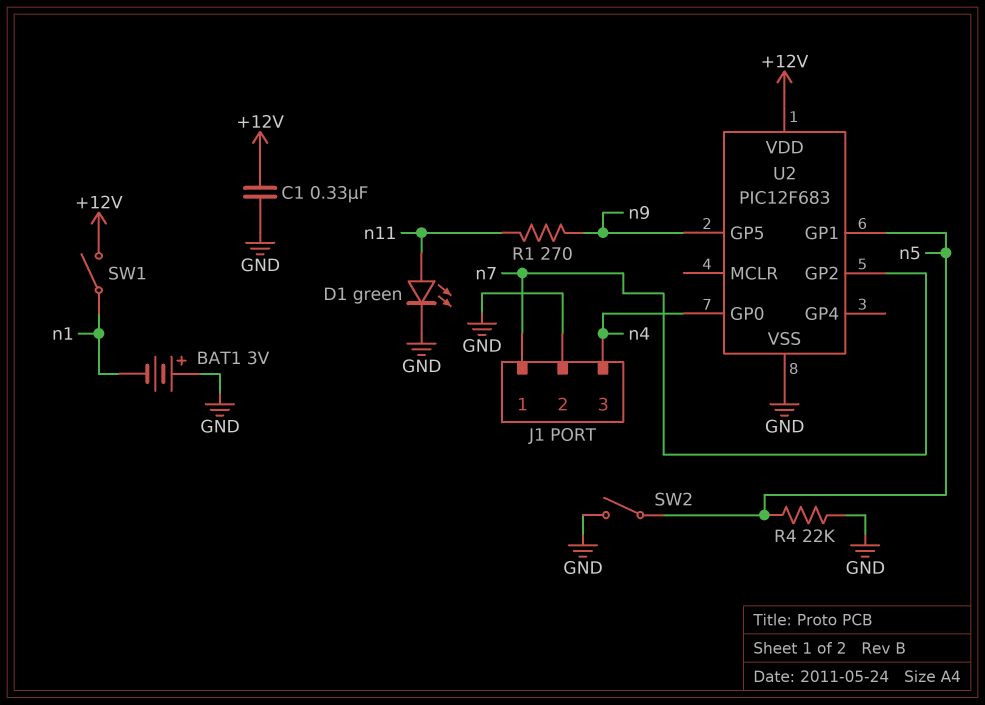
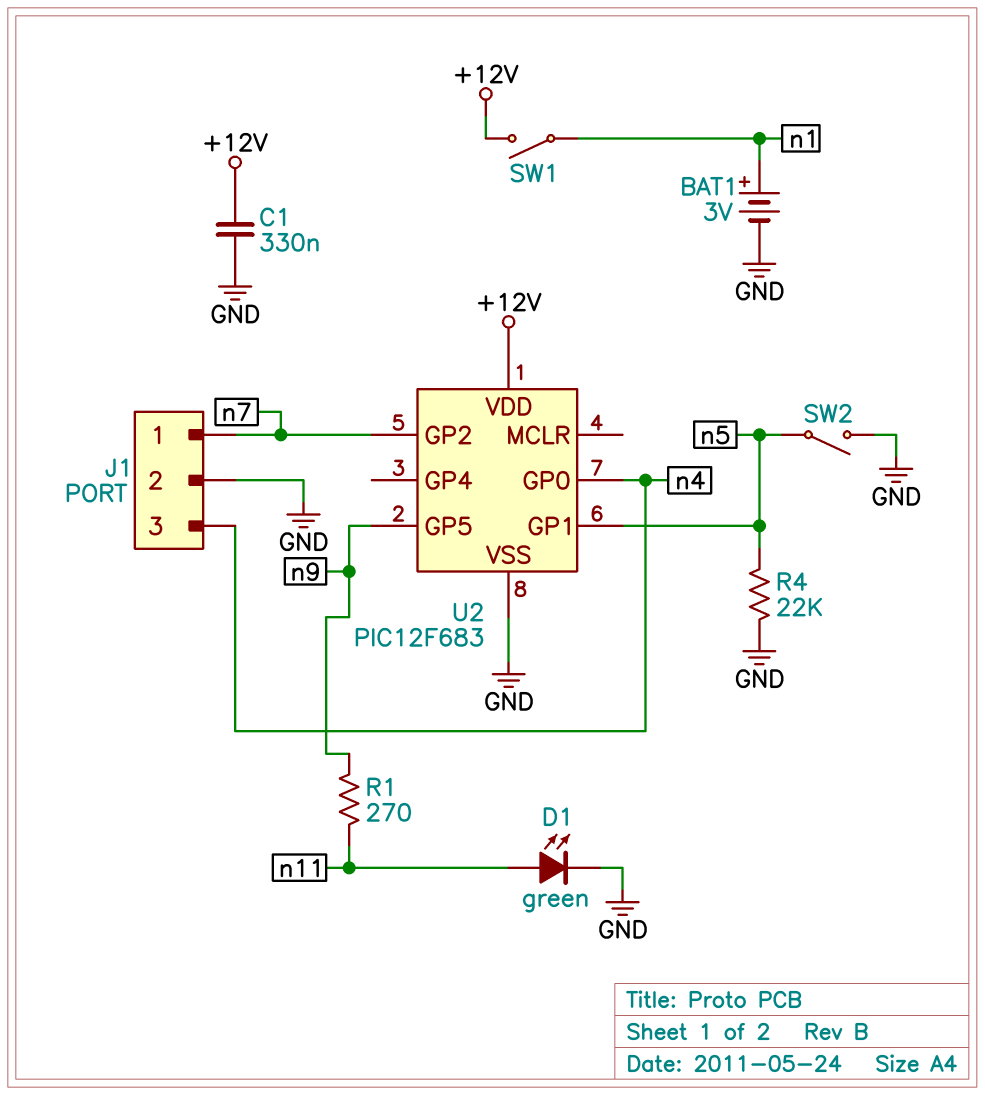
BAT1: 3V (plus GND, minus n1) -> 3V (plus n1, minus GND)

